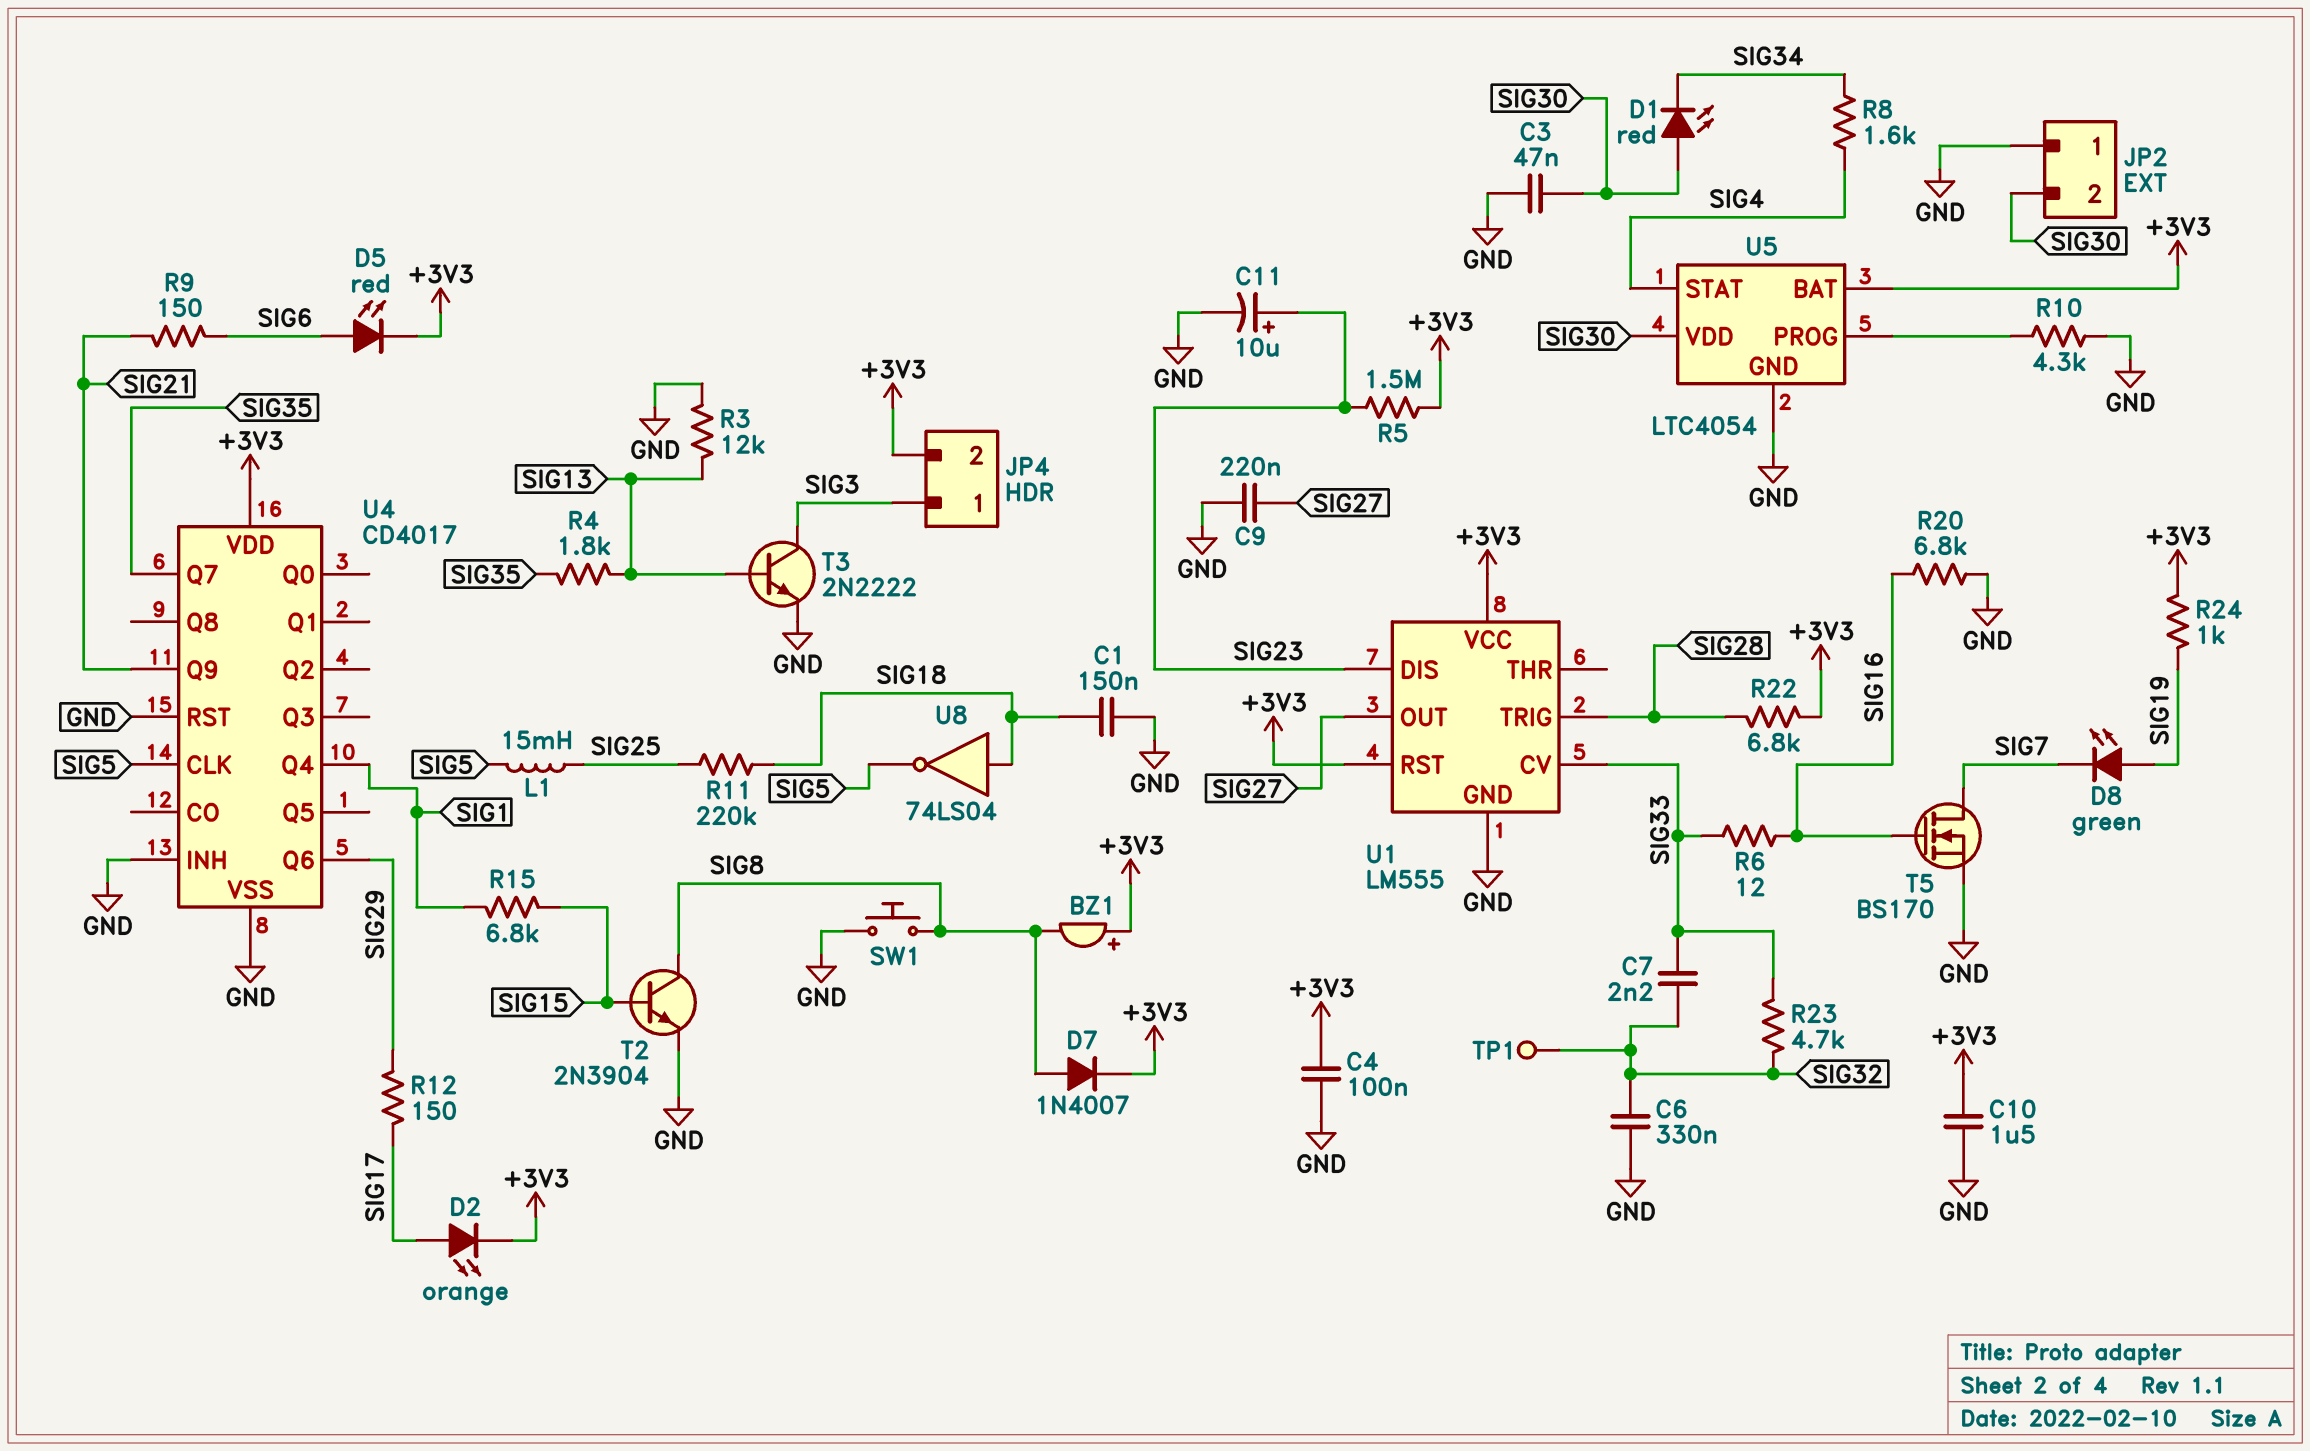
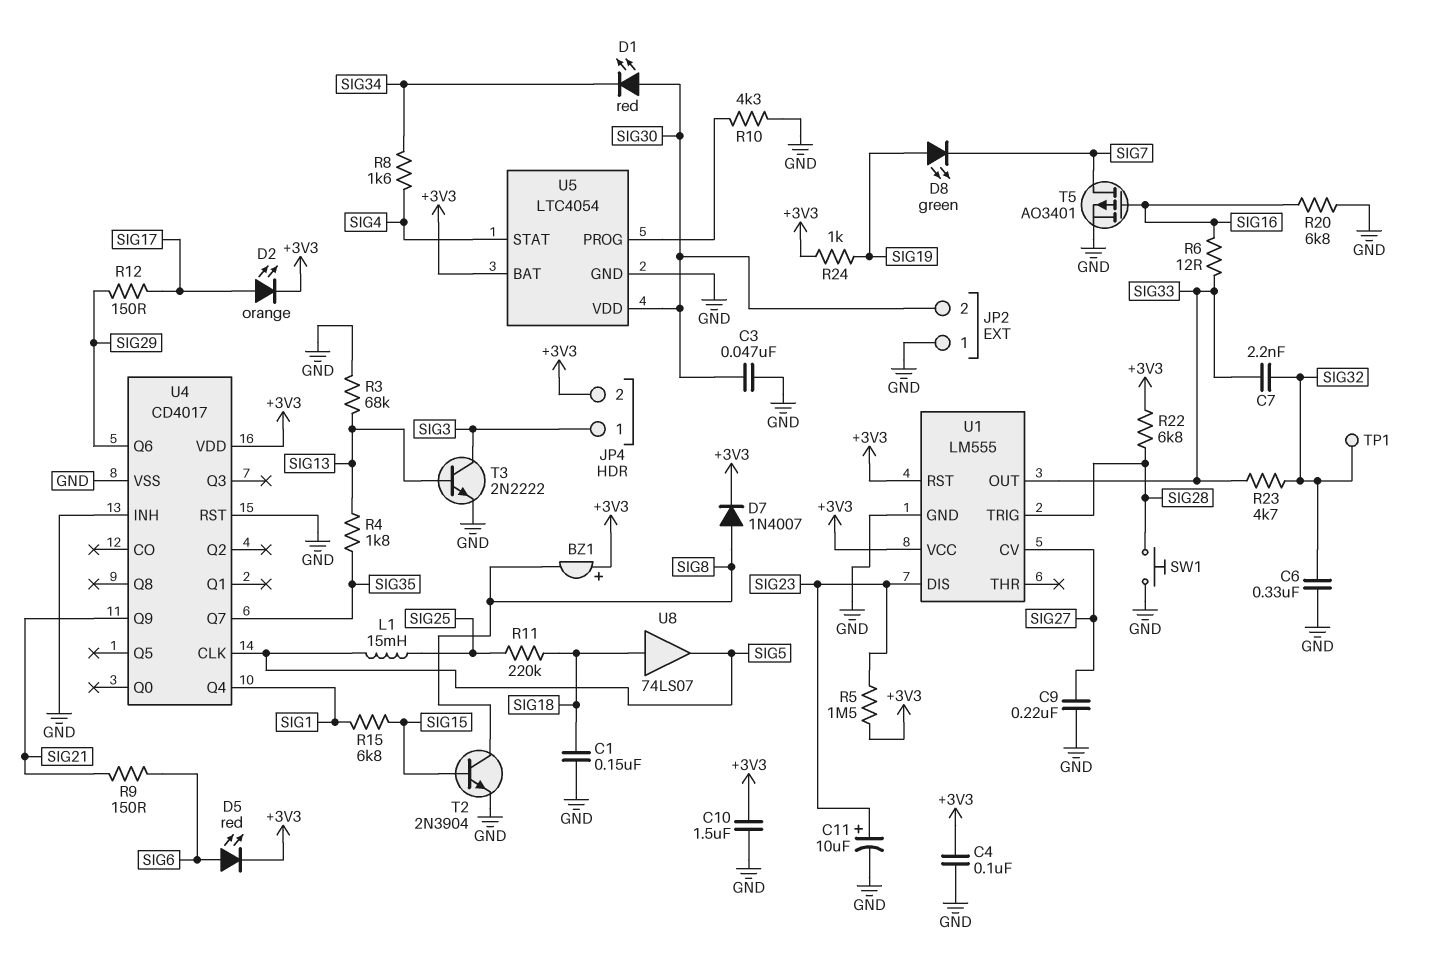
R3: 12k (GND, SIG13) -> 68k (GND, SIG13)
SW1: button (GND, SIG8) -> button (GND, SIG28)
T5: NMOS BS170 (G SIG16, D SIG7, S GND) -> PMOS AO3401 (G SIG16, D SIG7, S GND)
U1 pin CV: SIG33 -> SIG27
U1 pin OUT: SIG27 -> SIG33
U8: NOT 74LS04 (in SIG18, out SIG5) -> buffer 74LS07 (in SIG18, out SIG5)

